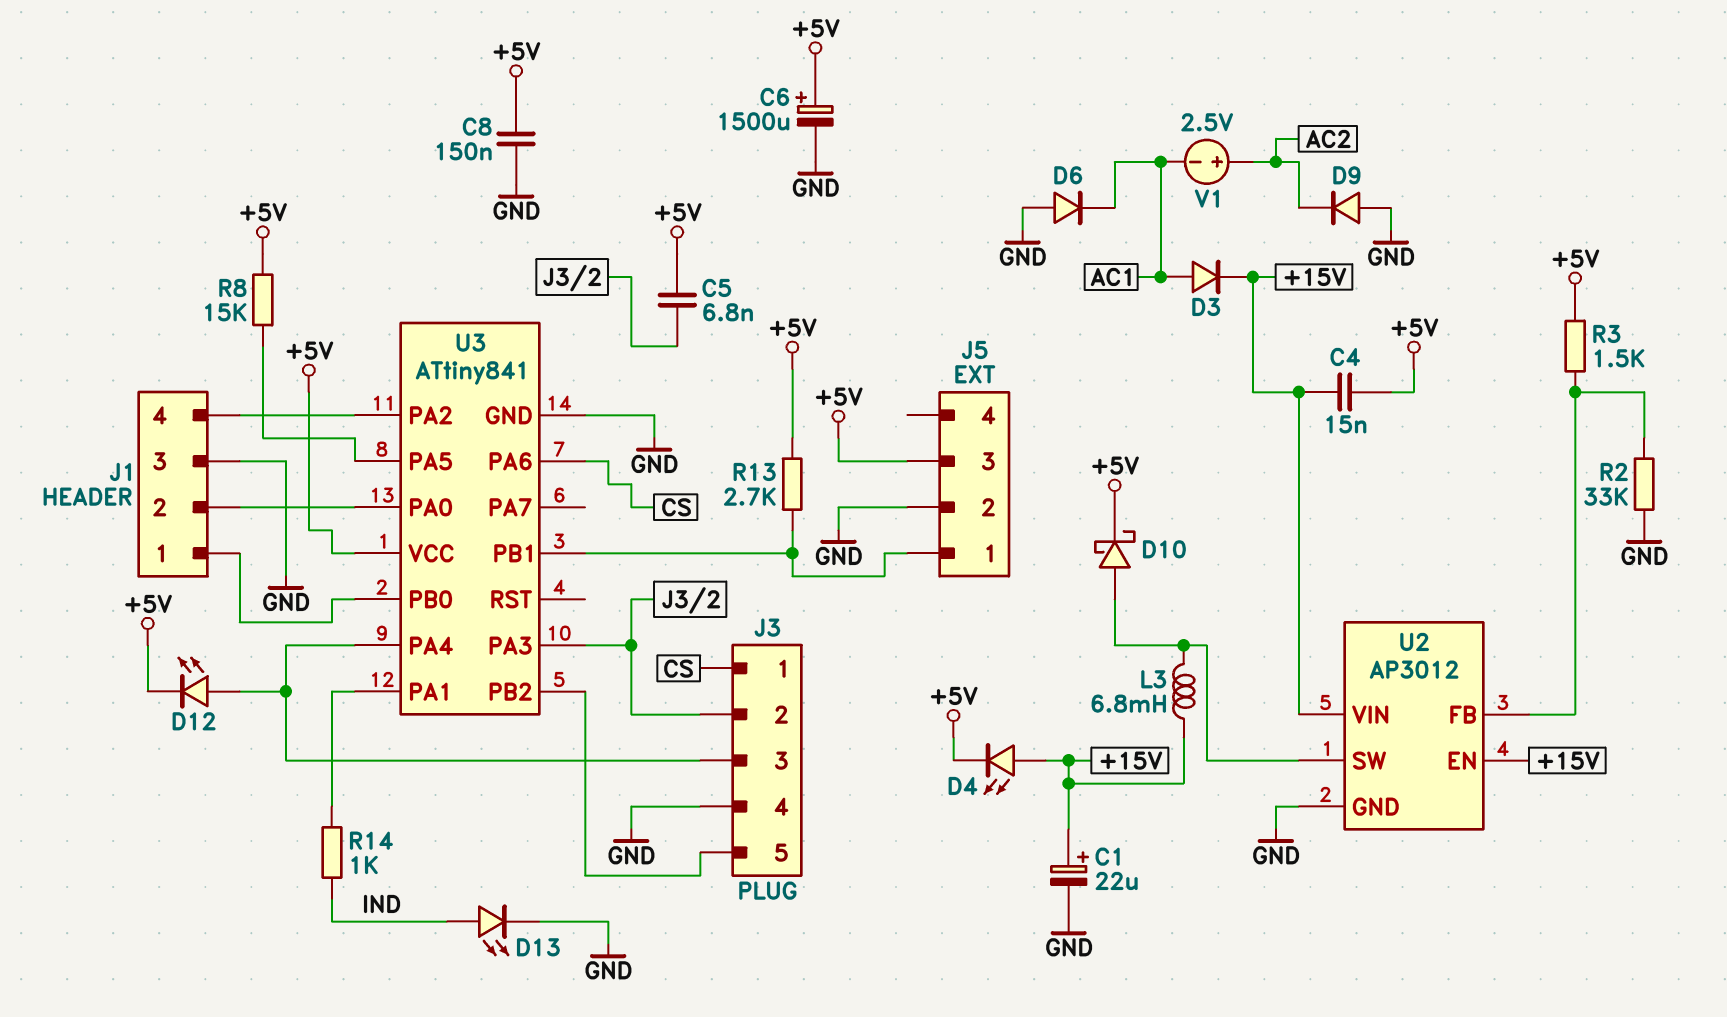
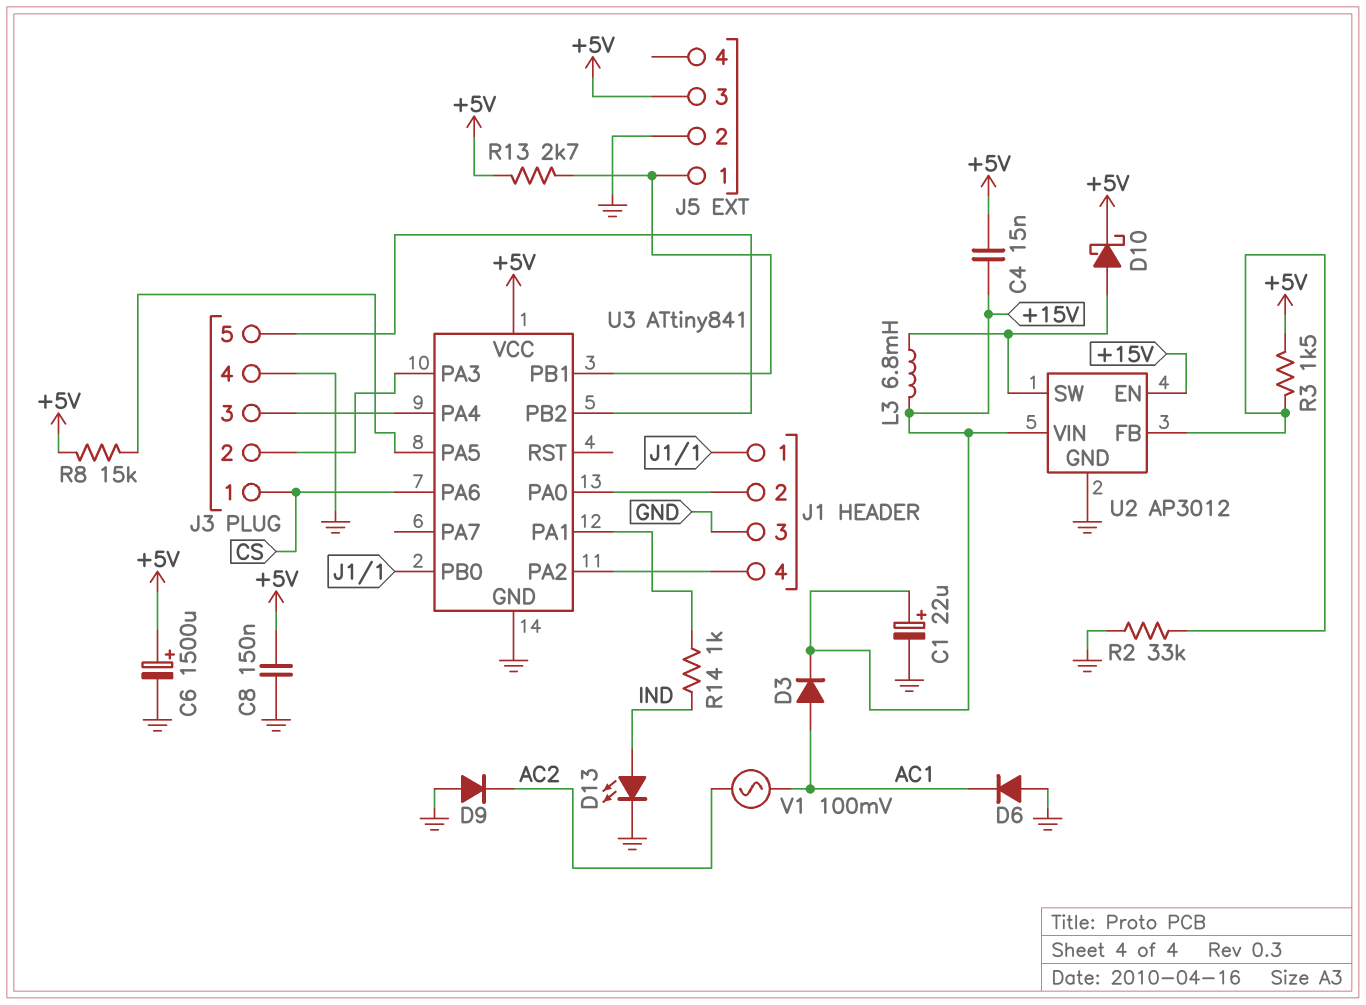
C5: 6.8nF (+5V, J3/2) -> none
D4: LED (A +15V, K +5V) -> none
D12: LED (A J3/3, K +5V) -> none
V1: 2.5V (plus AC2, minus AC1) -> AC 100mV (AC1, AC2)

